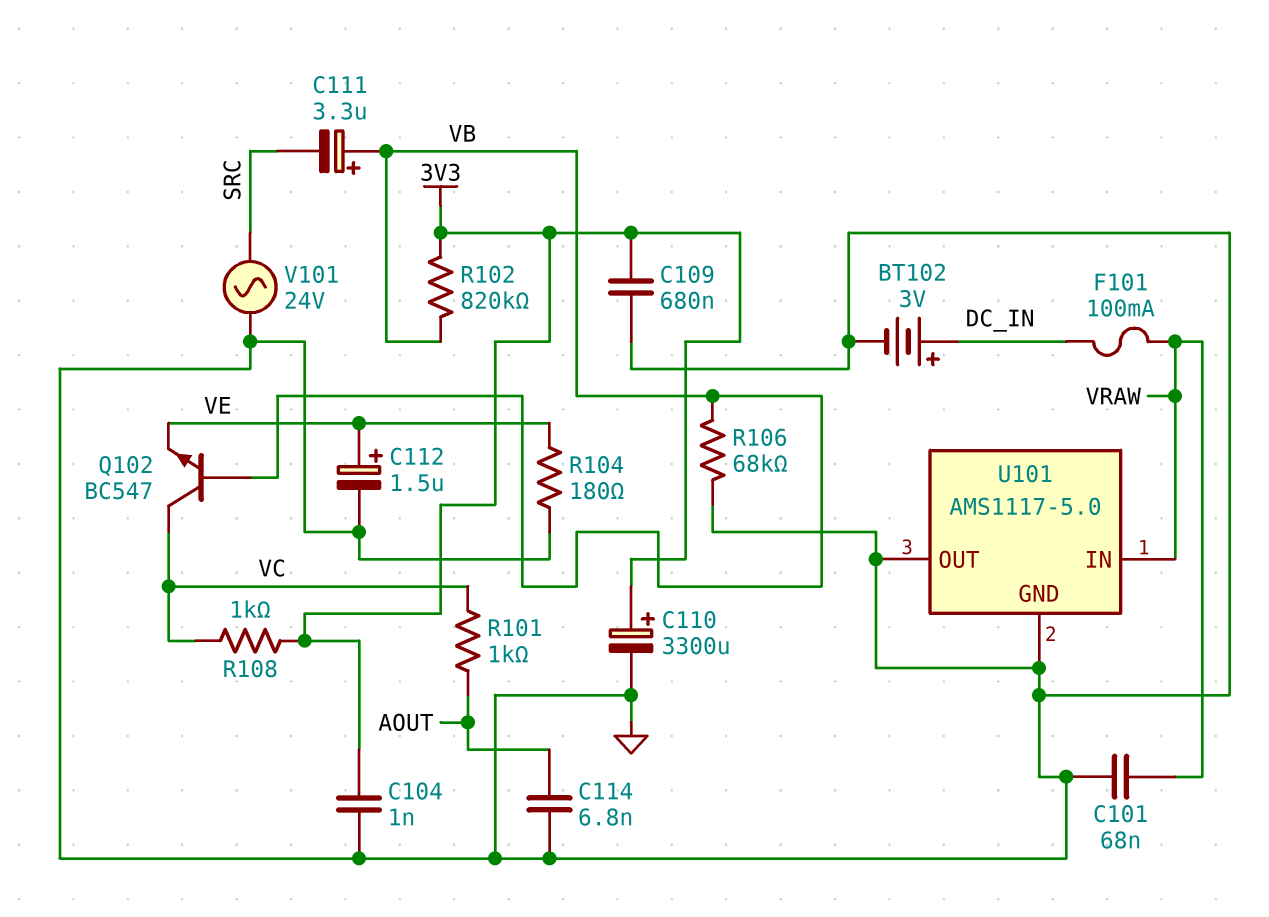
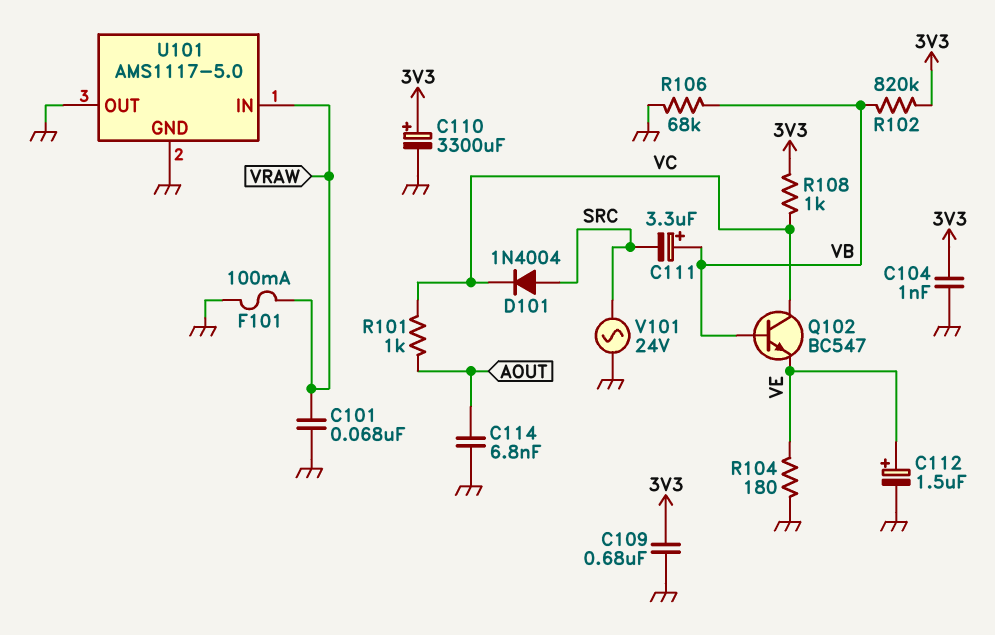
BT102: 3V (plus DC_IN, minus GND) -> none
D101: none -> diode 1N4004 (A SRC, K VC)
F101: 100mA (DC_IN, VRAW) -> 100mA (GND, VRAW)

